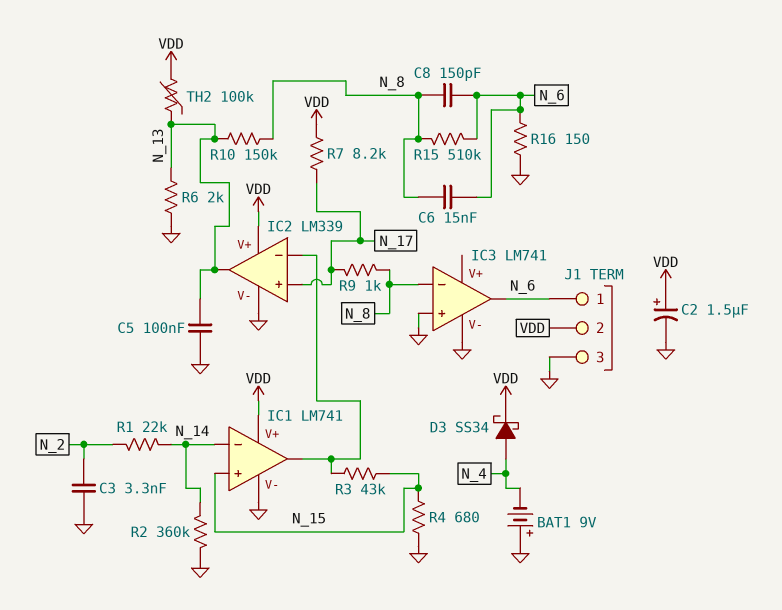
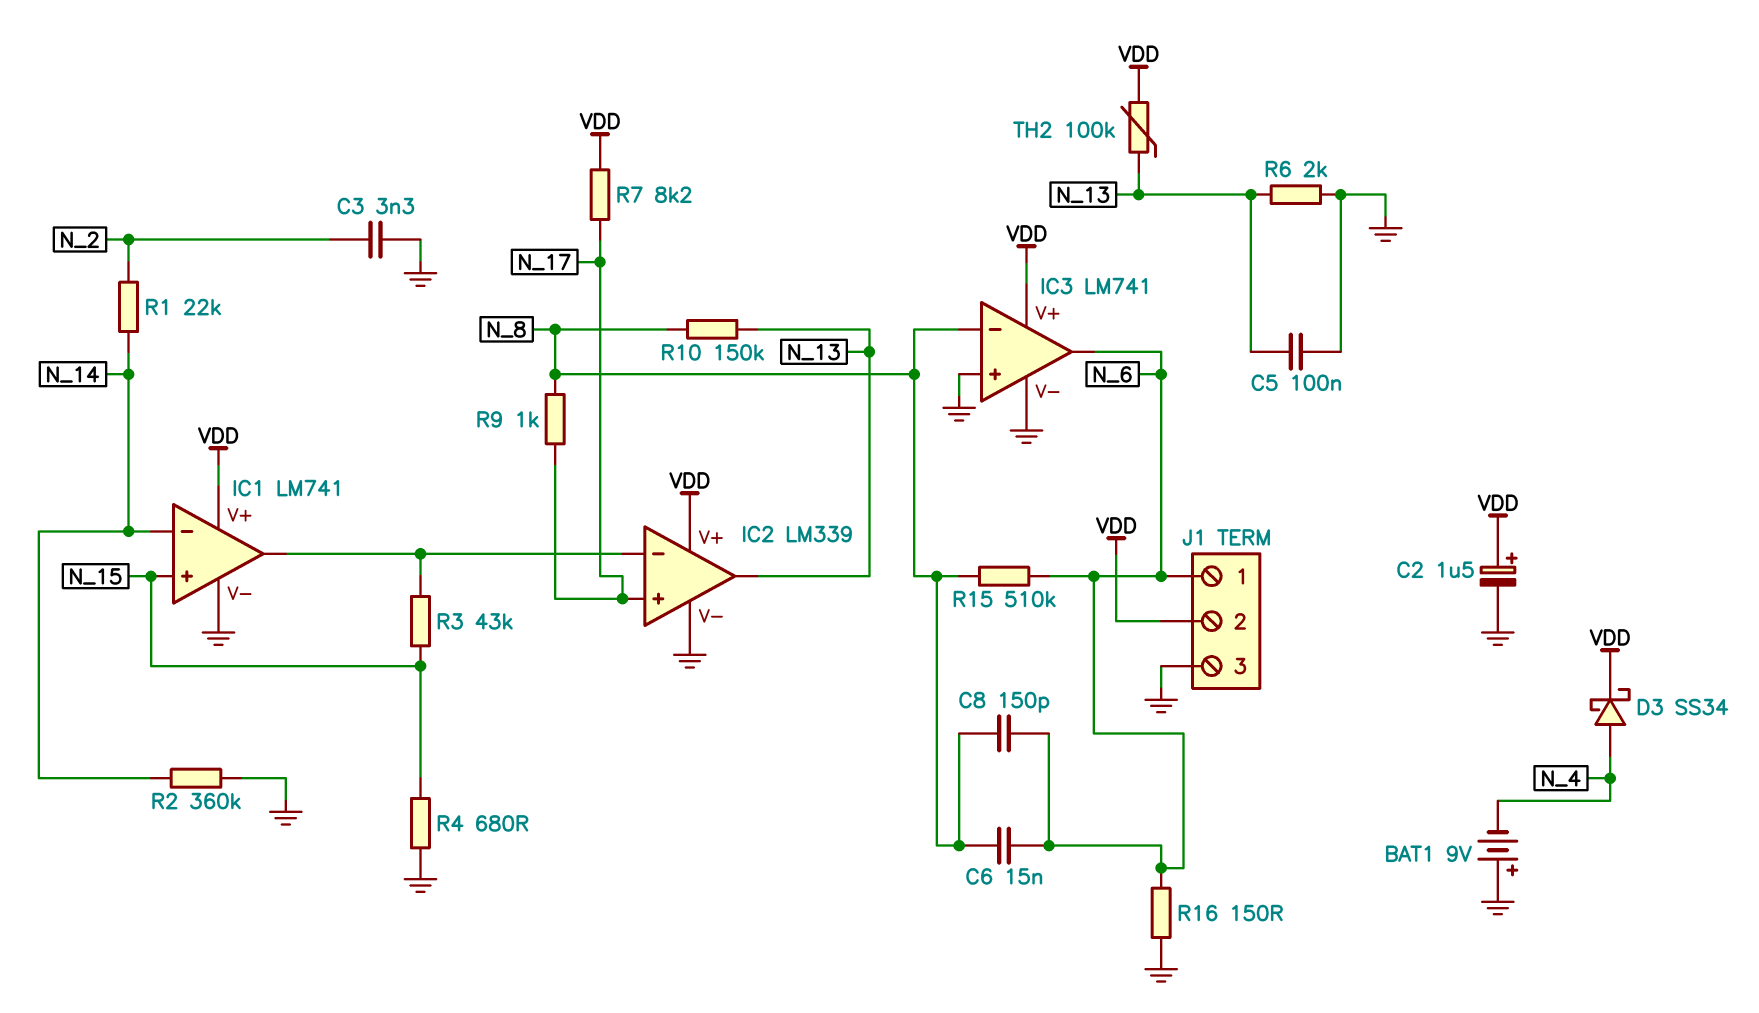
IC3 pin V+: none -> VDD

